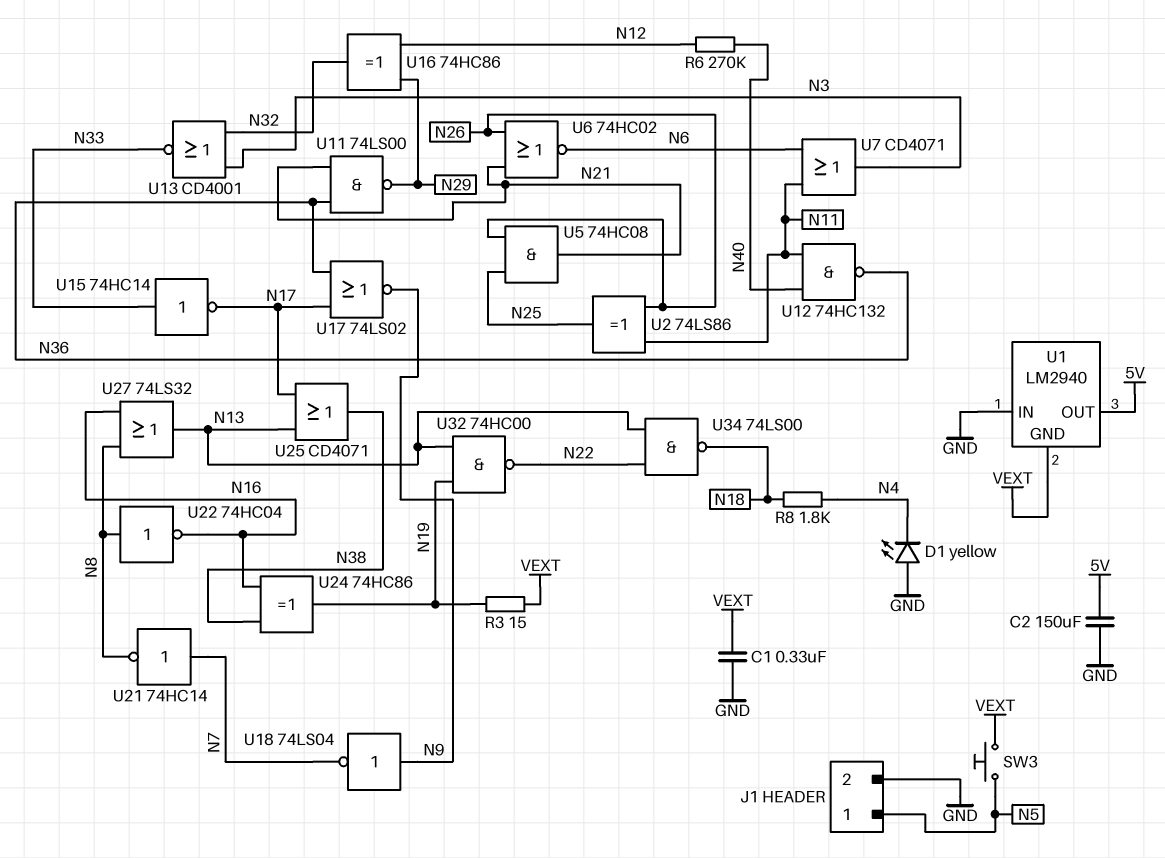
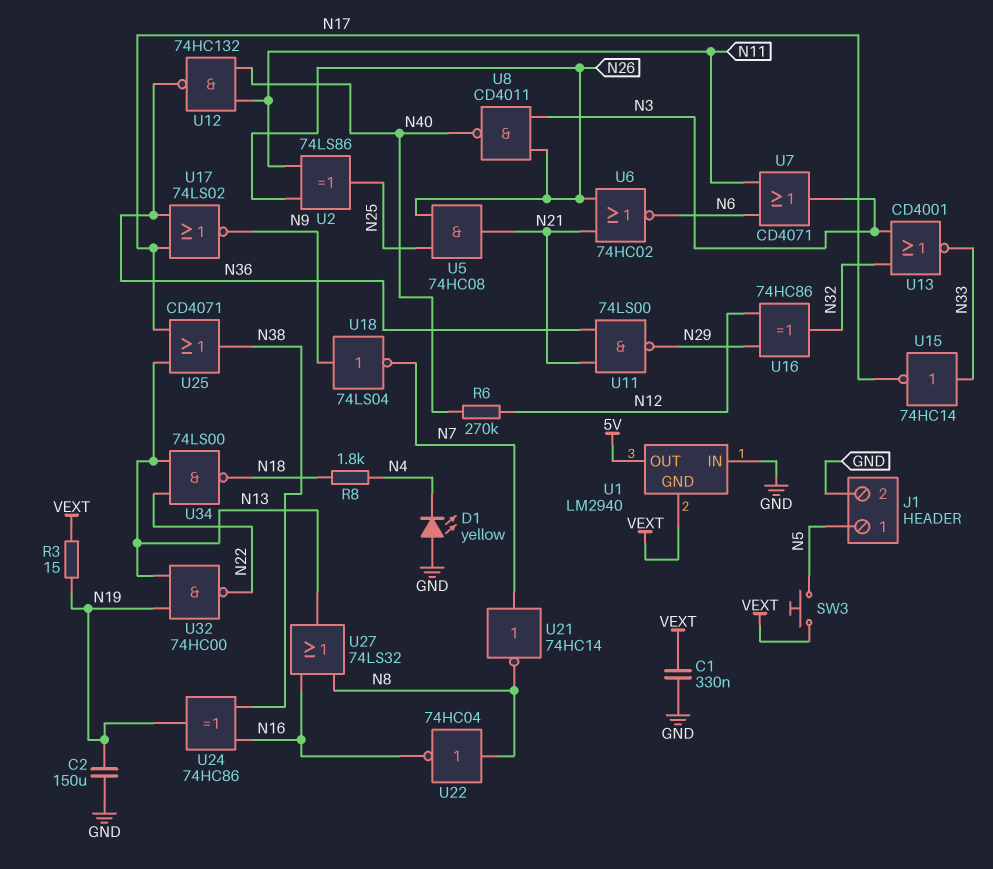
C2: 150uF (5V, GND) -> 150uF (GND, N19)
U8: none -> NAND CD4011 (in N3, in N26, out N40)

